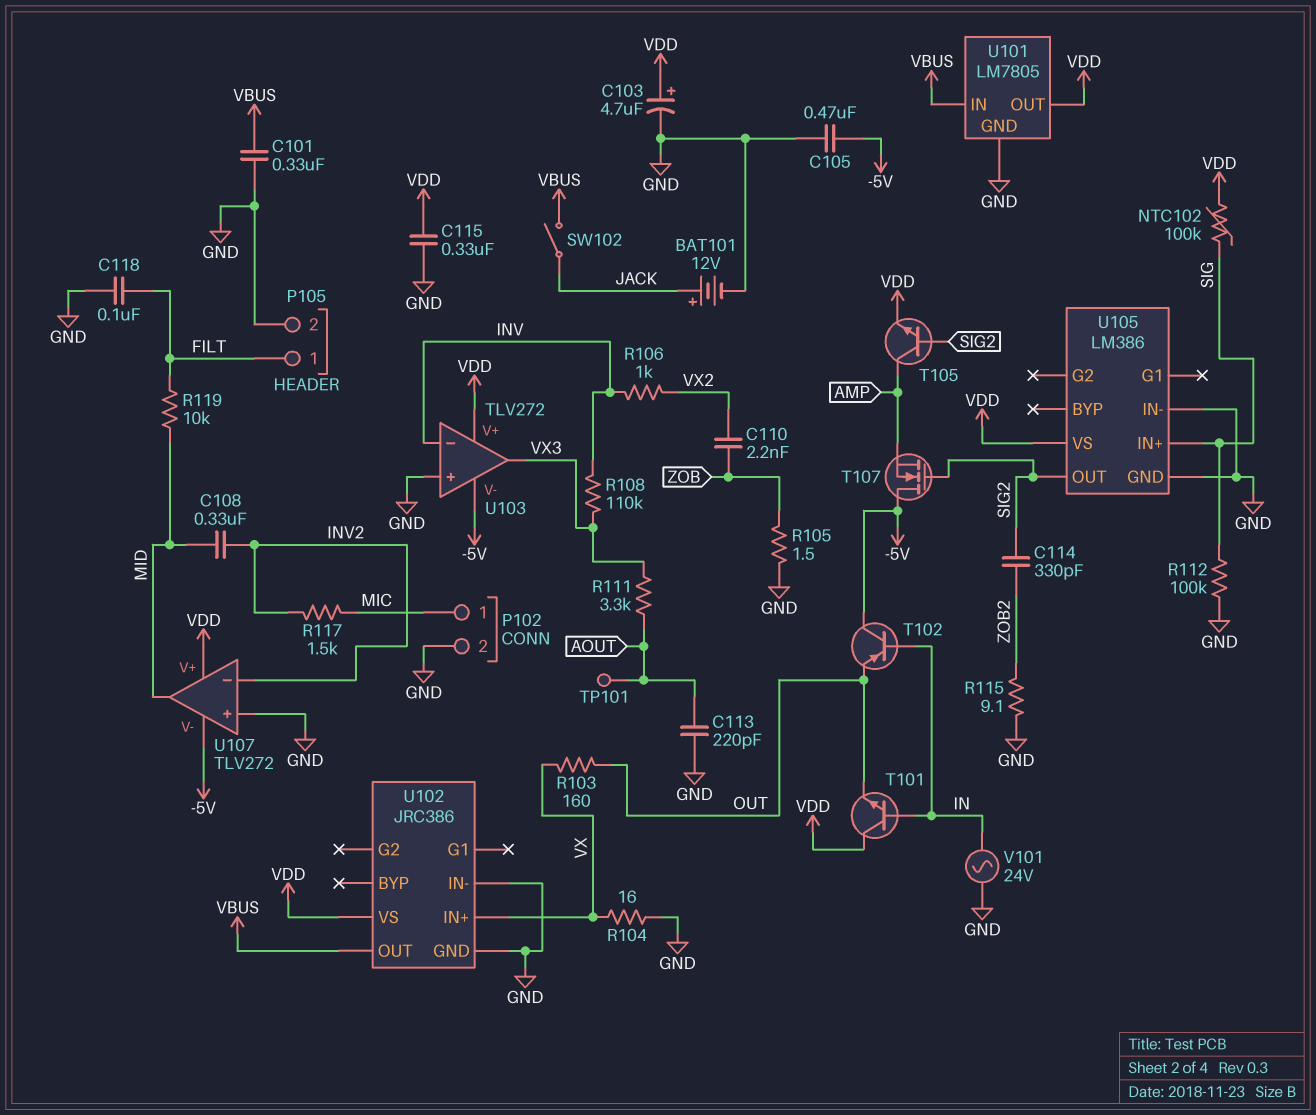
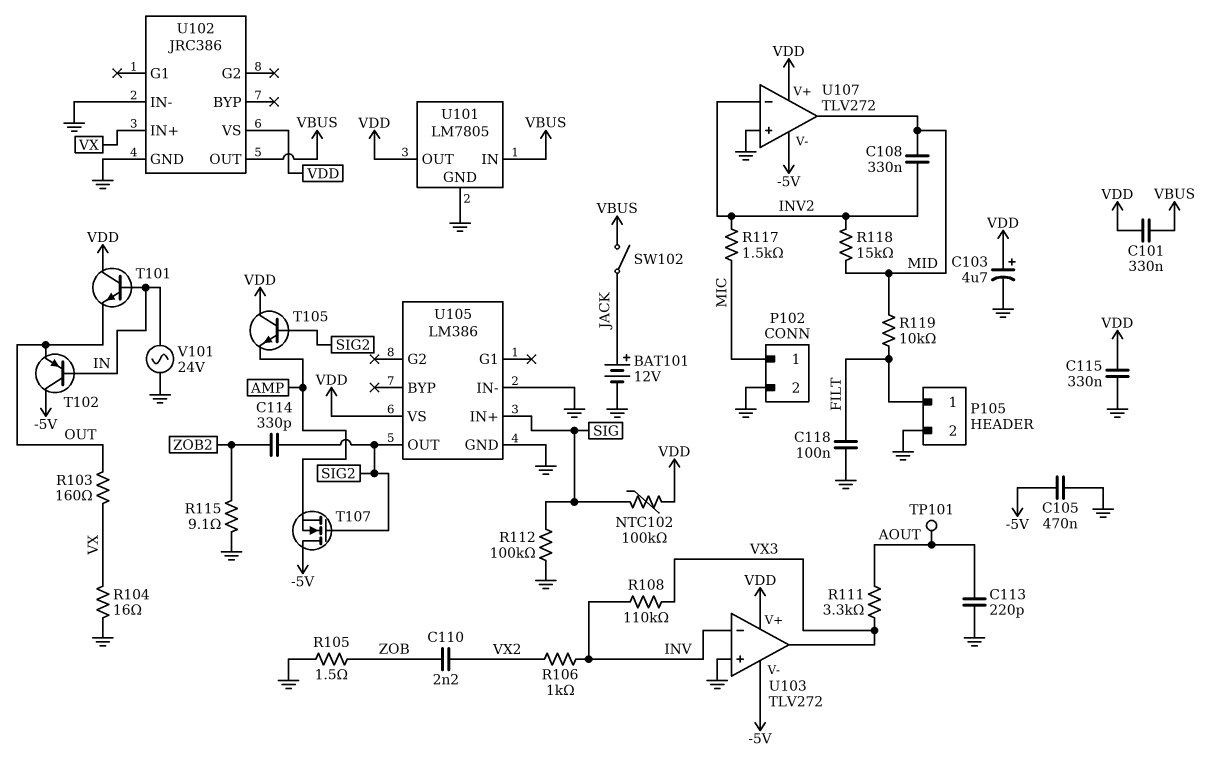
C101: 330nF (GND, VBUS) -> 330nF (VBUS, VDD)
R118: none -> 15k (INV2, MID)
T105: NPN (B SIG2, C AMP, E VDD) -> NPN (B SIG2, C VDD, E AMP)

